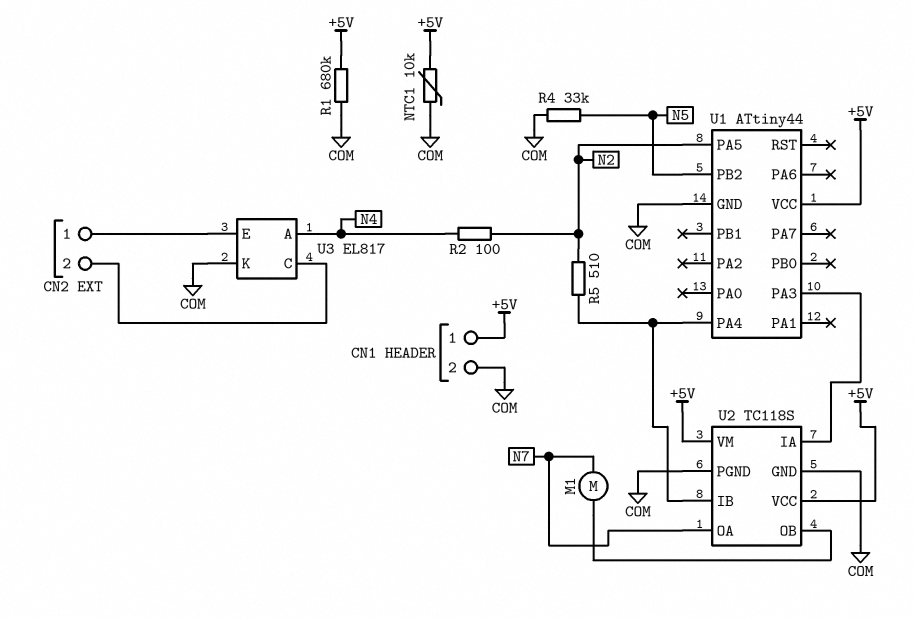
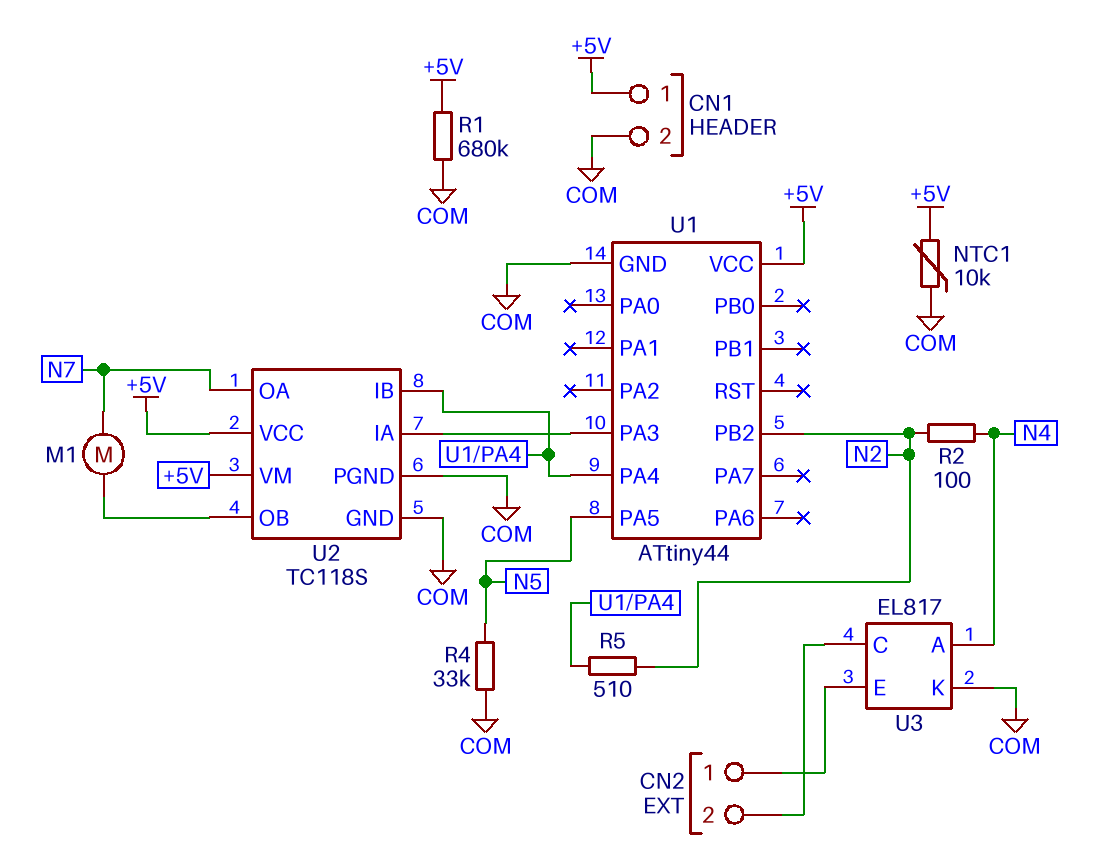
U1 pin PA5: N2 -> N5
U1 pin PB2: N5 -> N2

